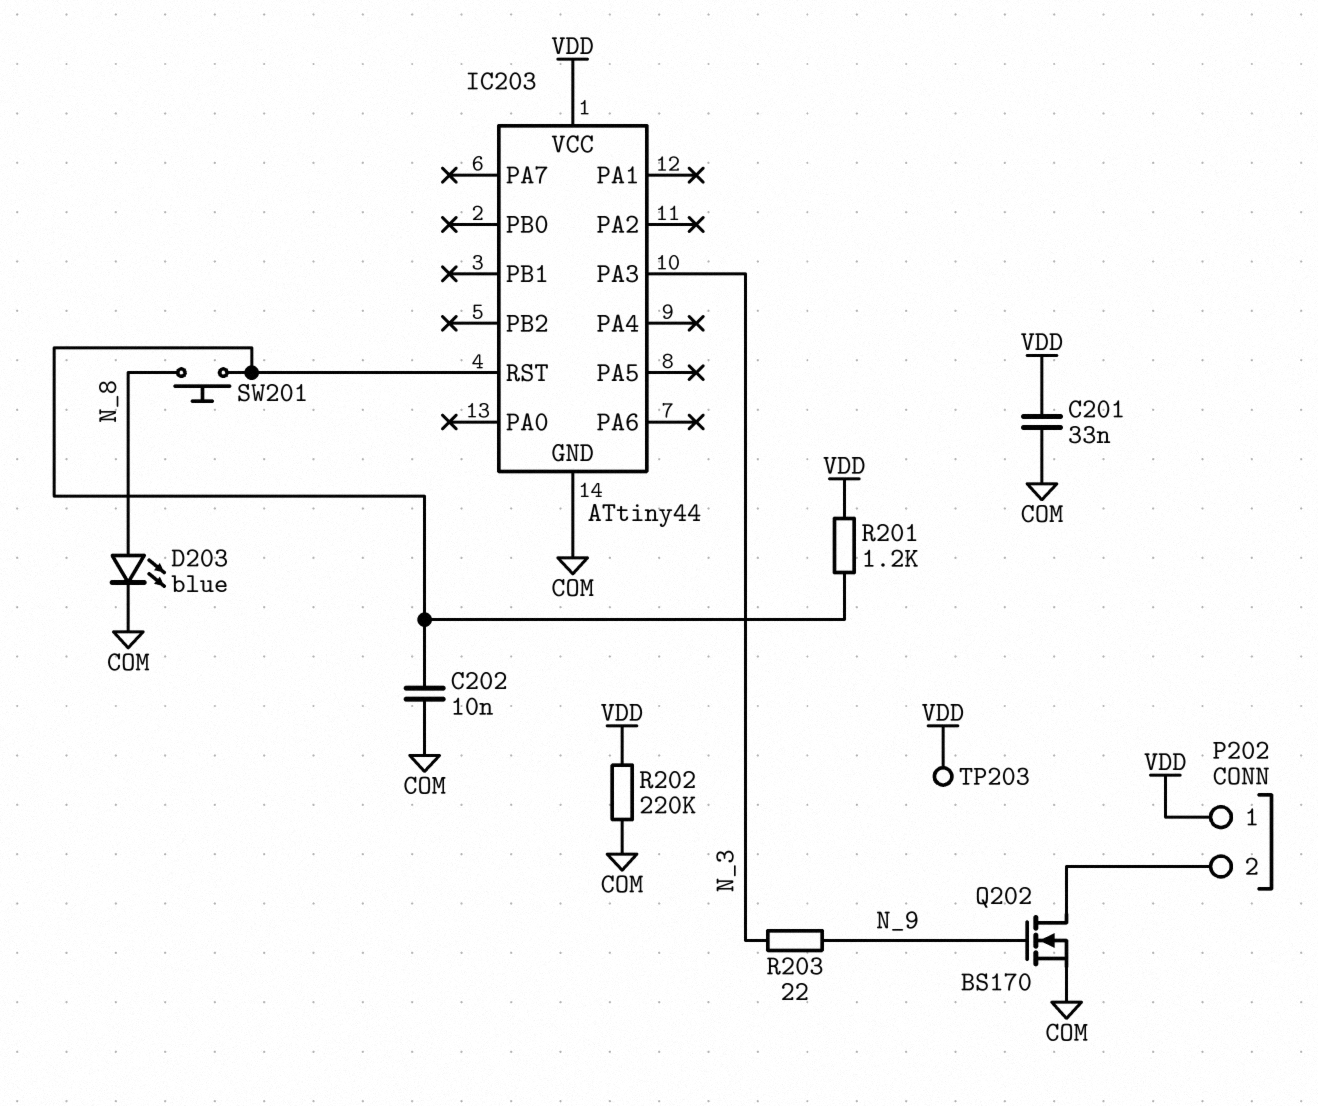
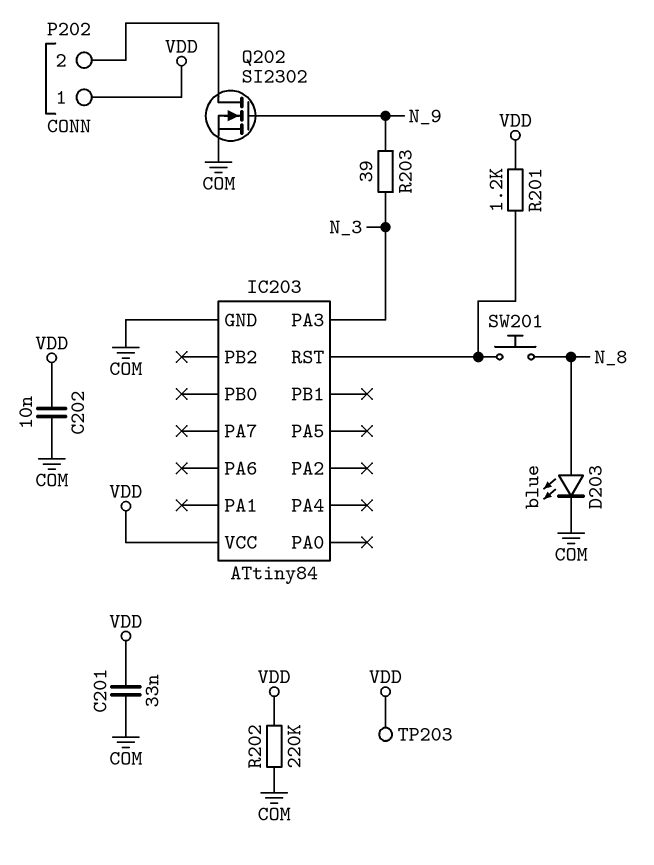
C202: 10nF (COM, IC203/RST) -> 10nF (COM, VDD)
IC203: ATtiny44 -> ATtiny84
Q202: NMOS BS170 (G N_9, D P202/2, S COM) -> NMOS SI2302 (G N_9, D P202/2, S COM)
R203: 22 (N_3, N_9) -> 39 (N_3, N_9)

